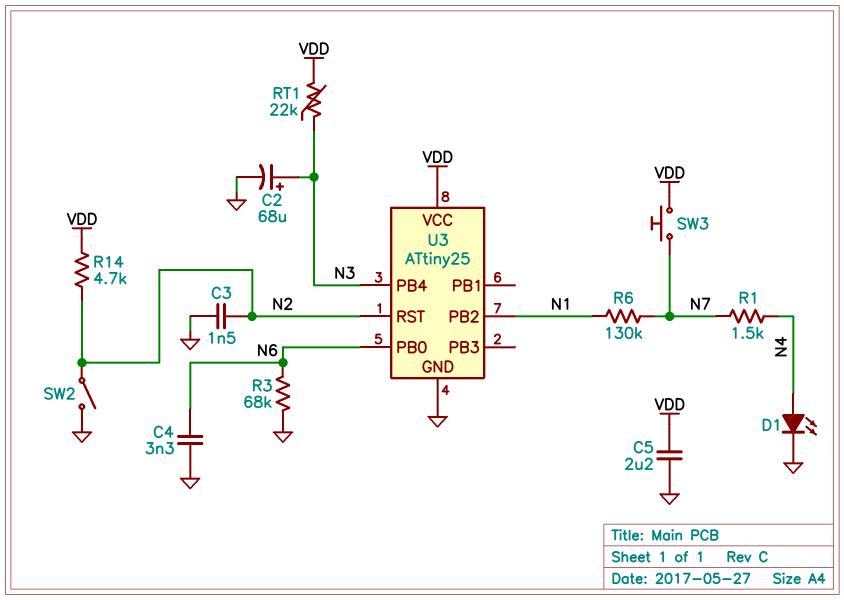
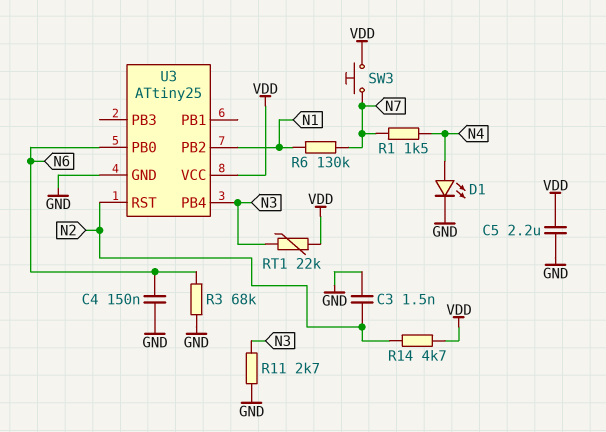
C2: 68uF (plus N3, minus GND) -> none
C4: 3.3nF (GND, N6) -> 150nF (GND, N6)
R11: none -> 2.7k (GND, N3)
SW2: switch (GND, N2) -> none

